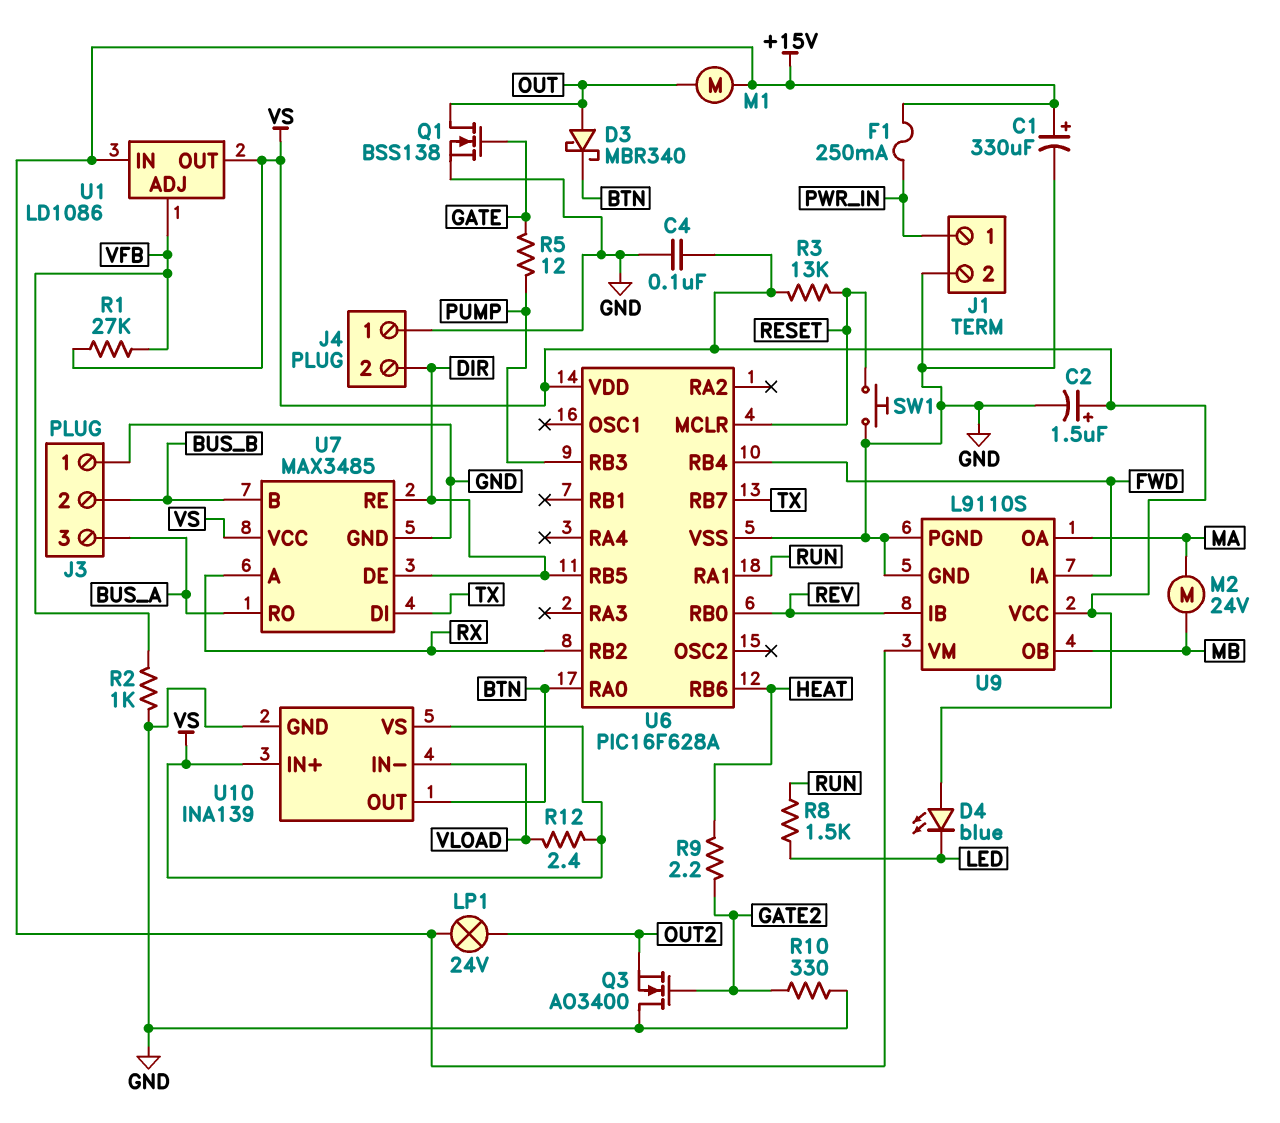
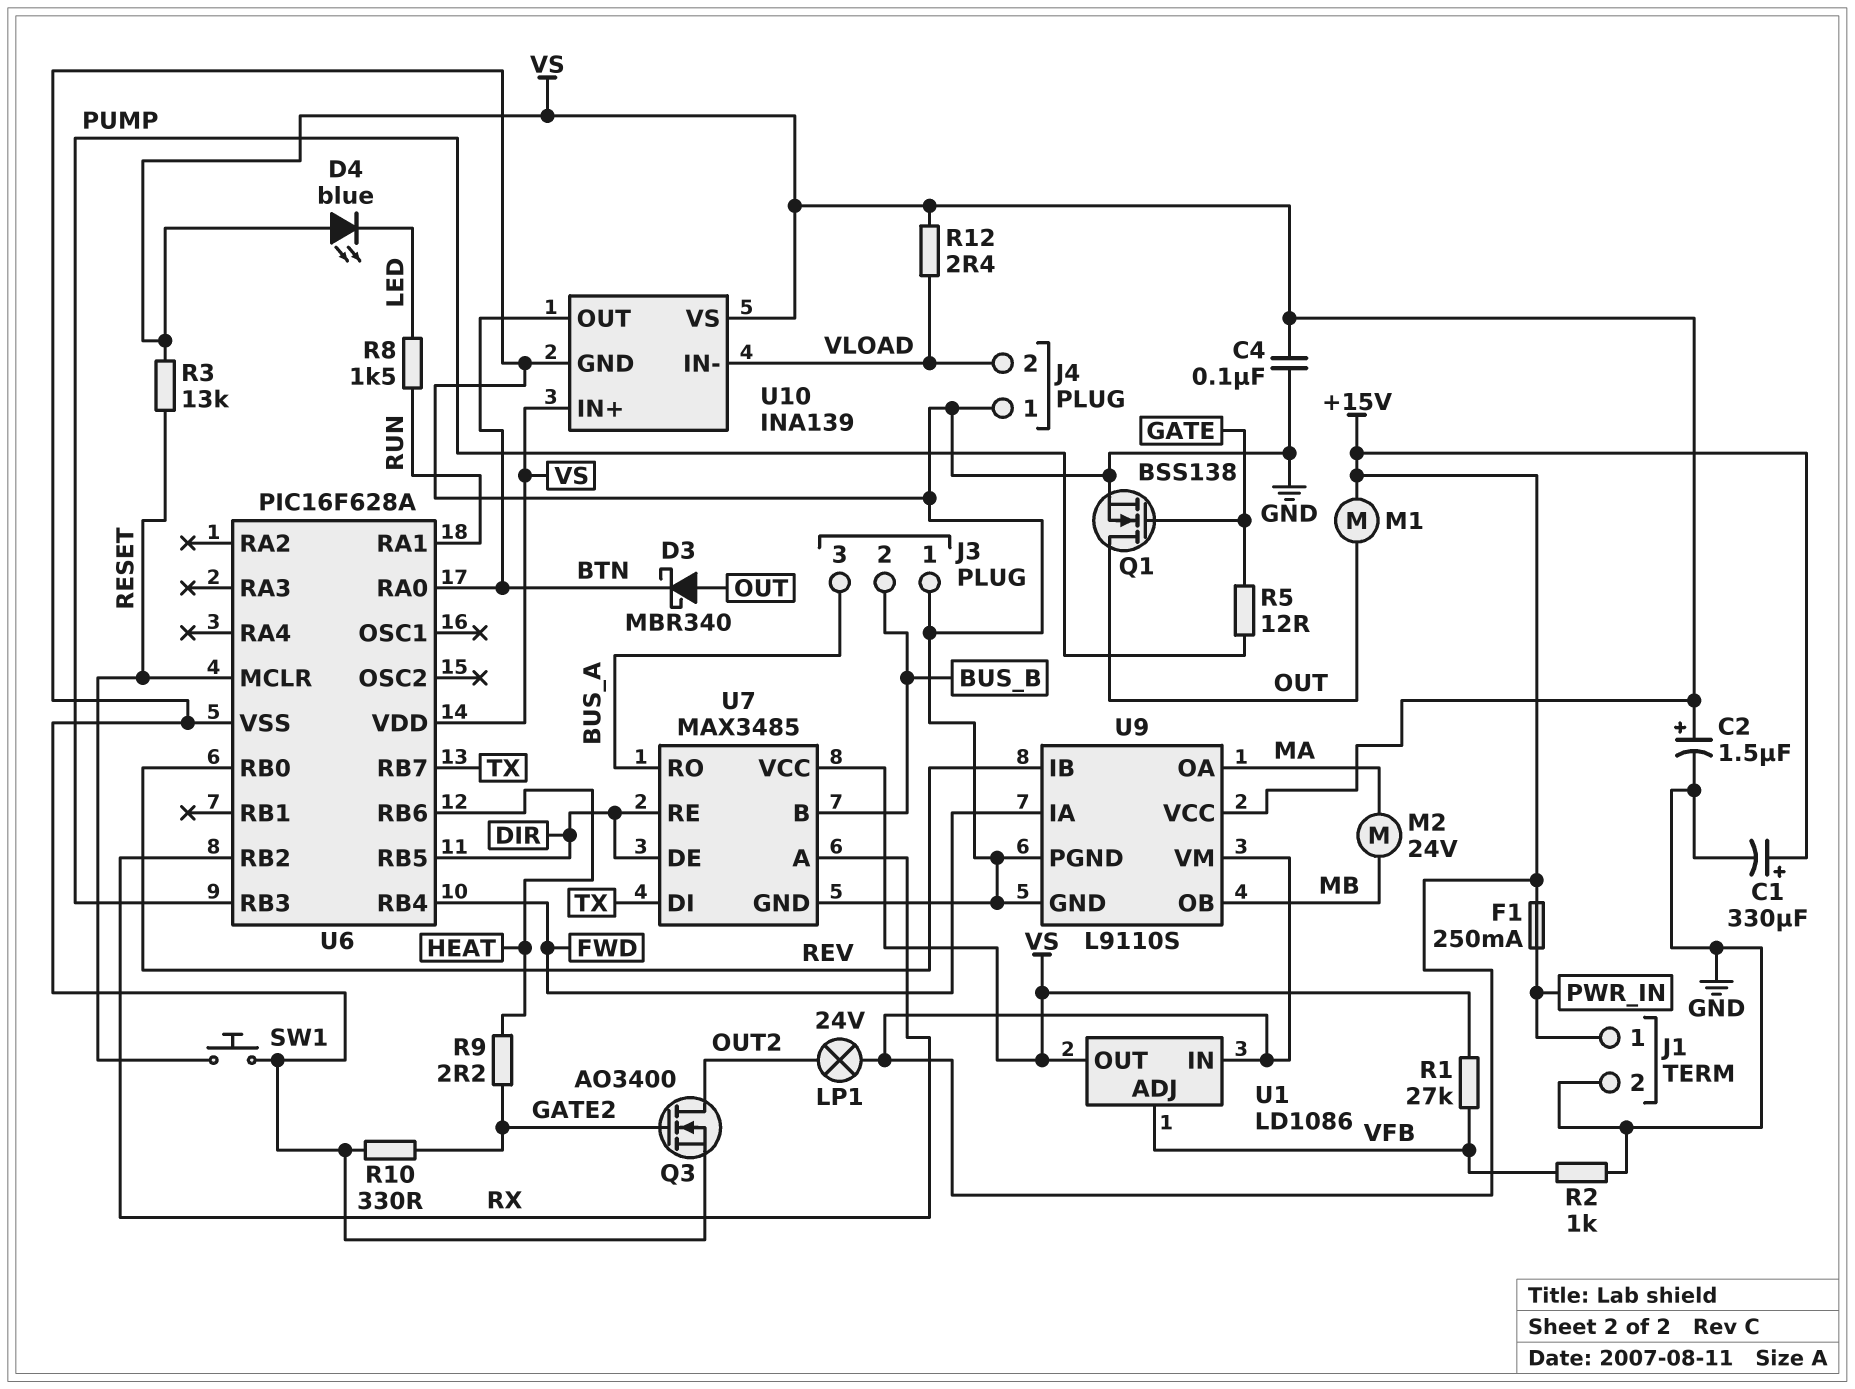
J4 pin 2: DIR -> VLOAD
Q3: NMOS AO3400 (G GATE2, D GND, S OUT2) -> NMOS AO3400 (G GATE2, D OUT2, S GND)

